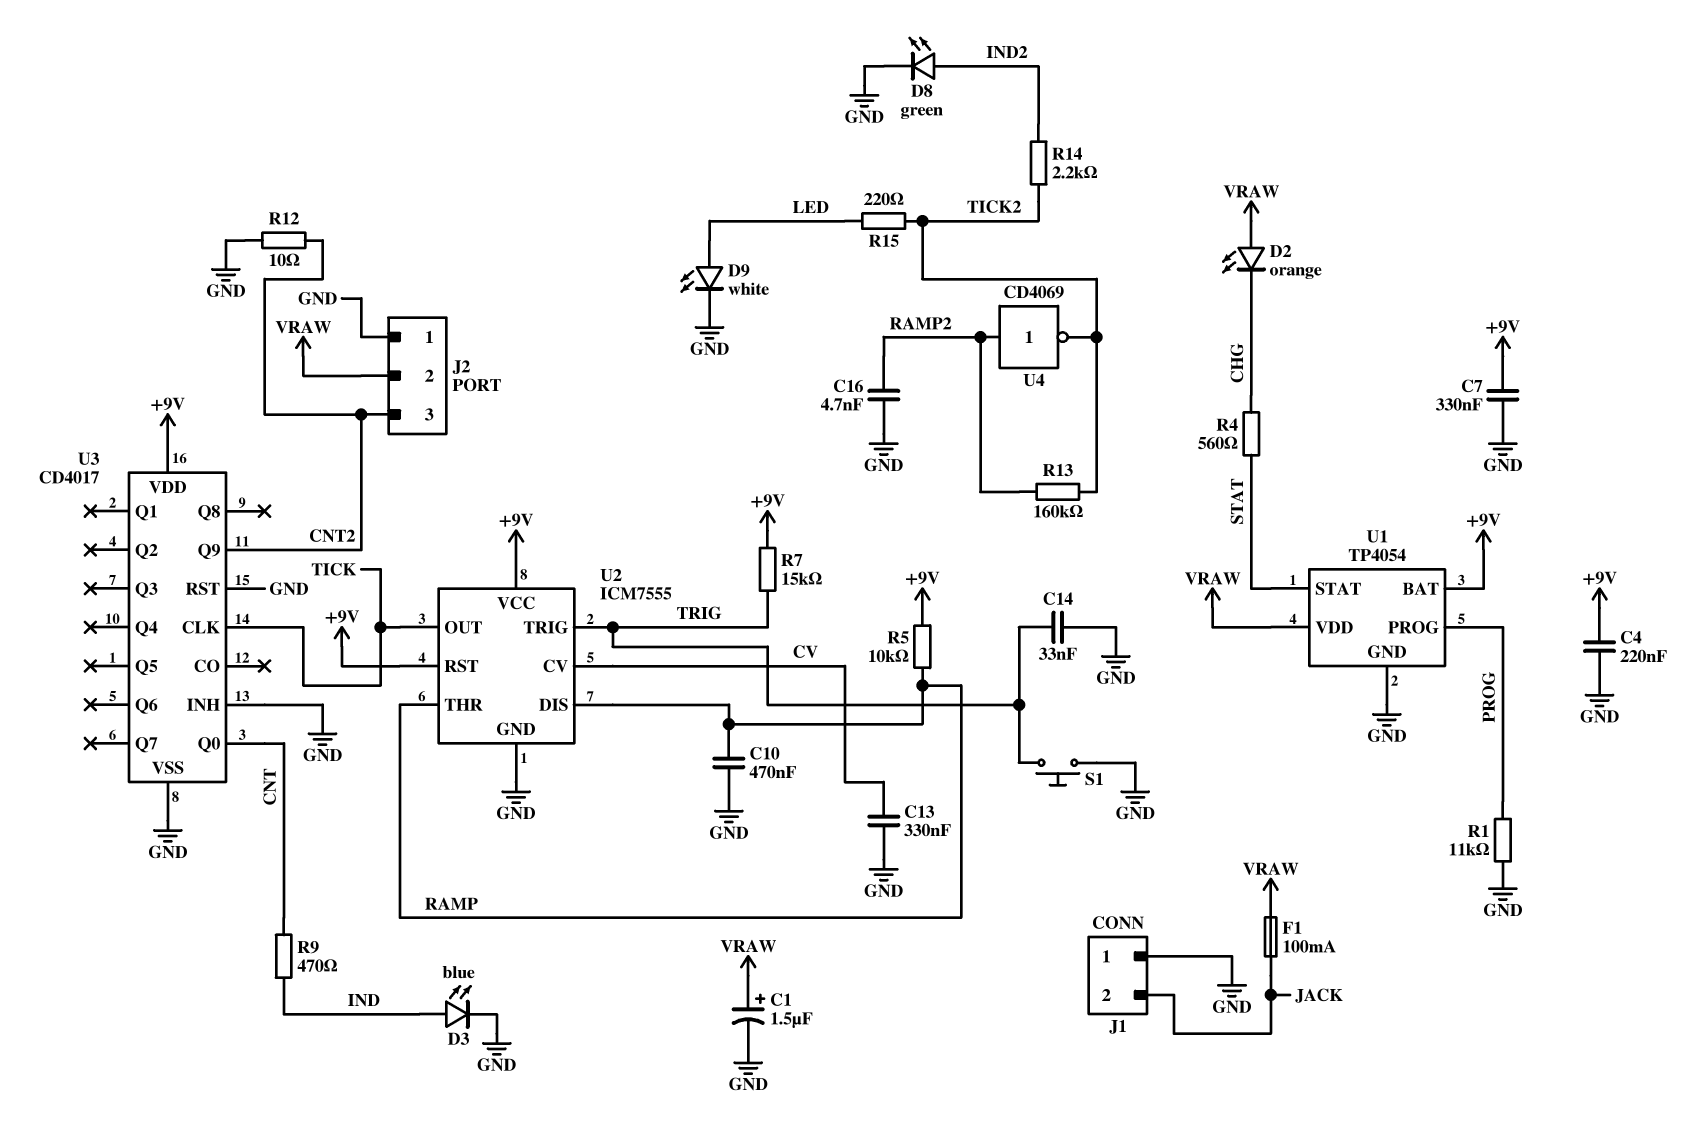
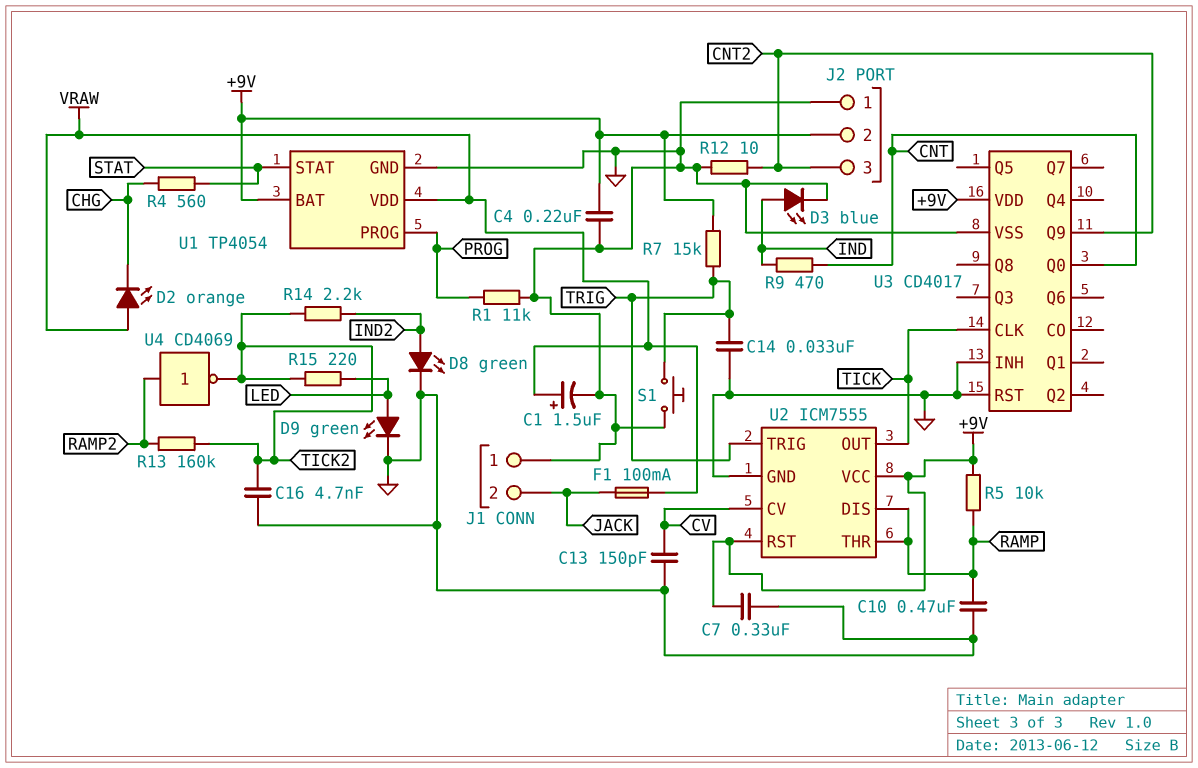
C13: 330nF (CV, GND) -> 150pF (CV, GND)
C16: 4.7nF (GND, RAMP2) -> 4.7nF (GND, TICK2)
D9: LED white (A LED, K GND) -> LED green (A LED, K GND)
J2 pin 2: VRAW -> +9V

